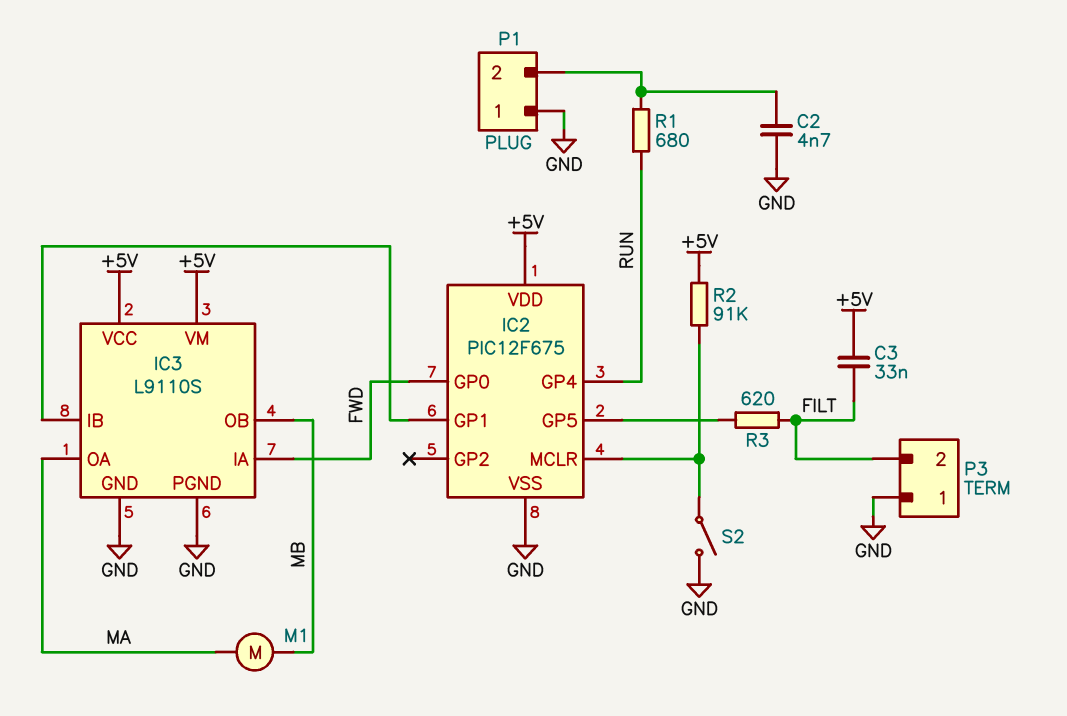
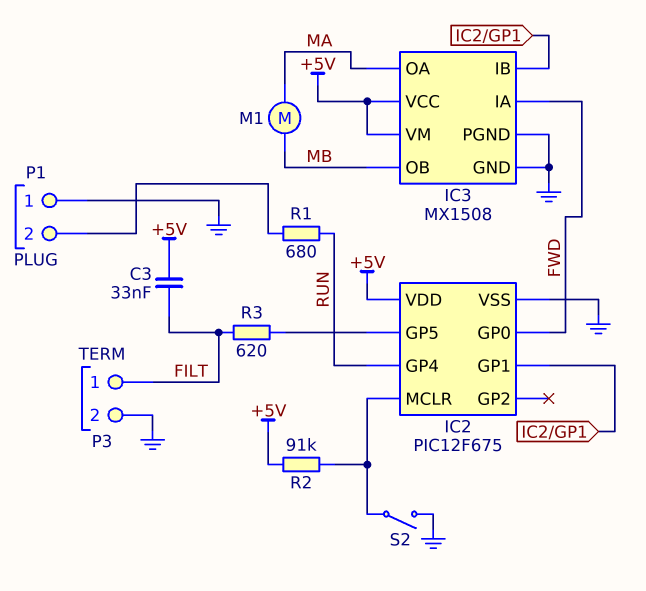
C2: 4.7nF (GND, P1/2) -> none
IC3: L9110S -> MX1508
P3 pin 1: GND -> FILT
P3 pin 2: FILT -> GND

